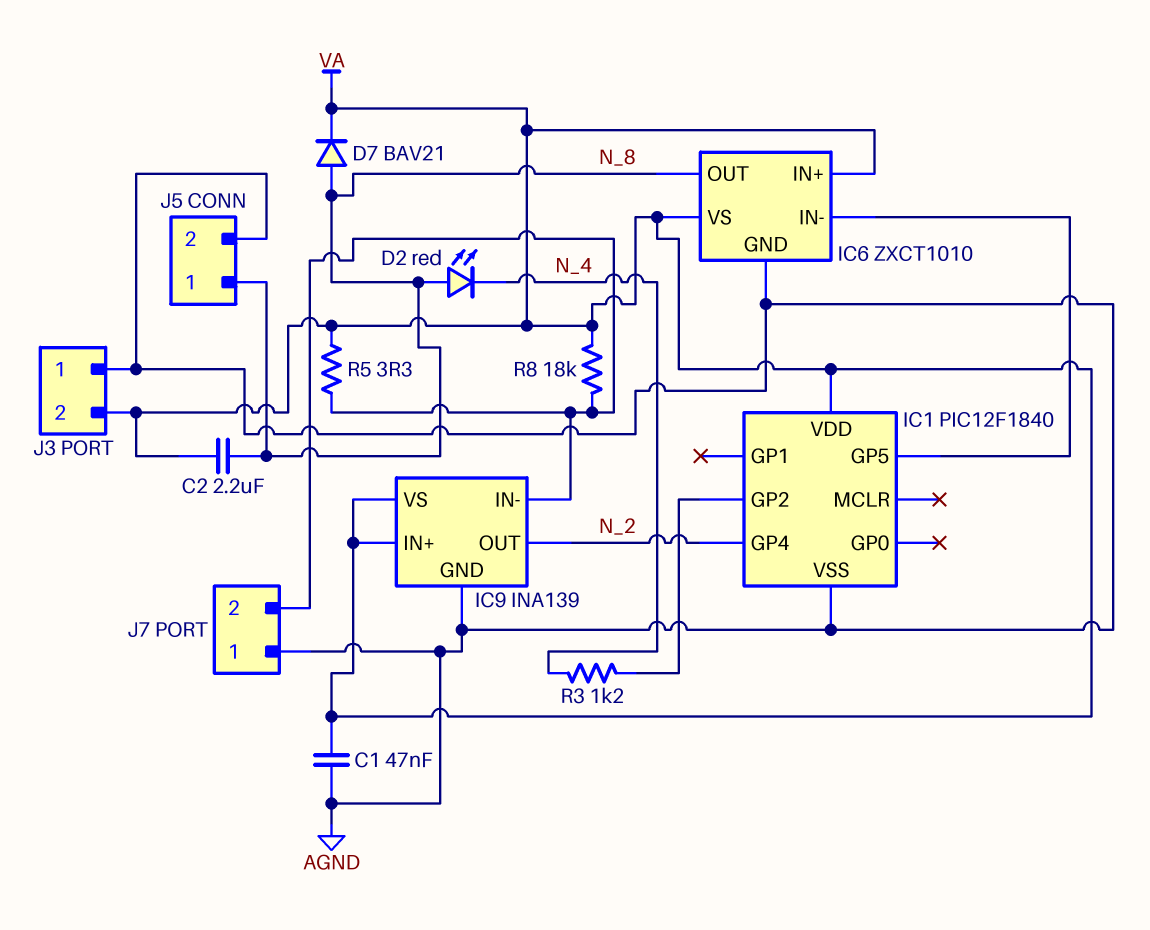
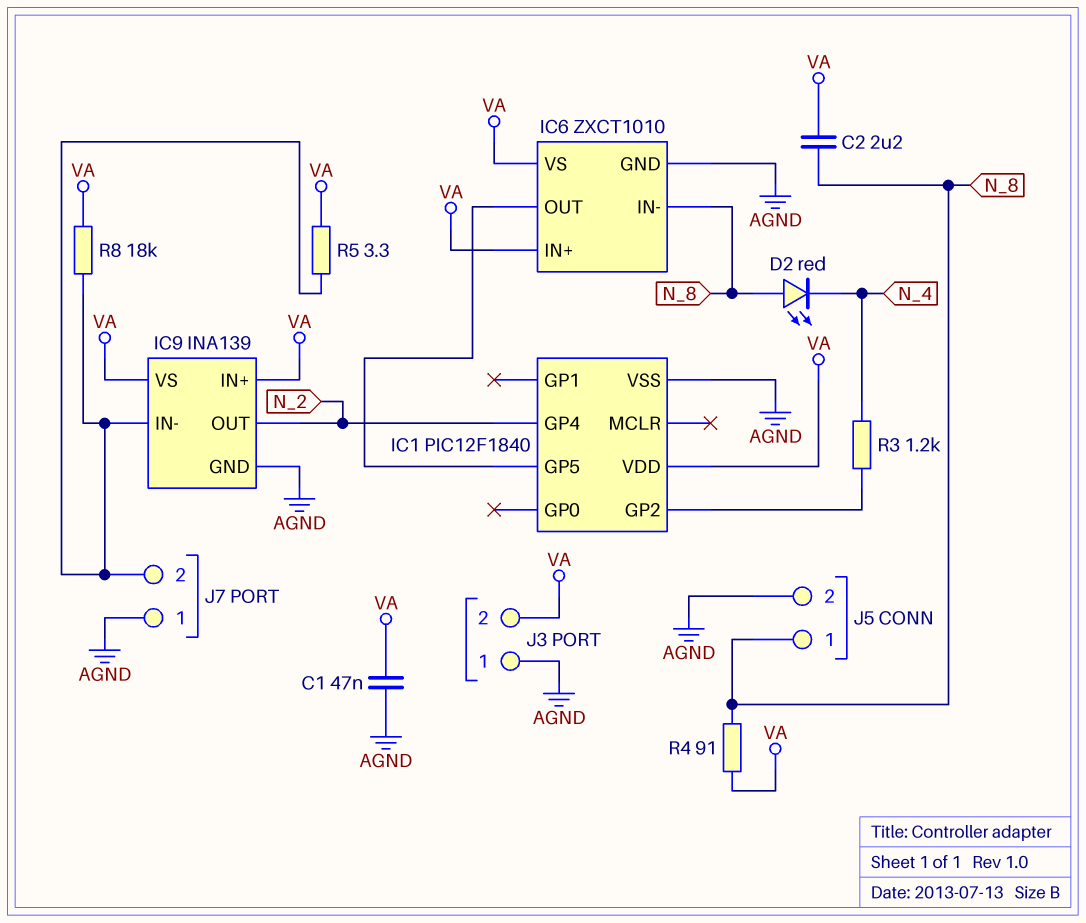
D7: diode BAV21 (A N_8, K VA) -> none
IC6 pin IN-: IC1/GP5 -> N_8
IC6 pin OUT: N_8 -> IC1/GP5
R4: none -> 91 (N_8, VA)

